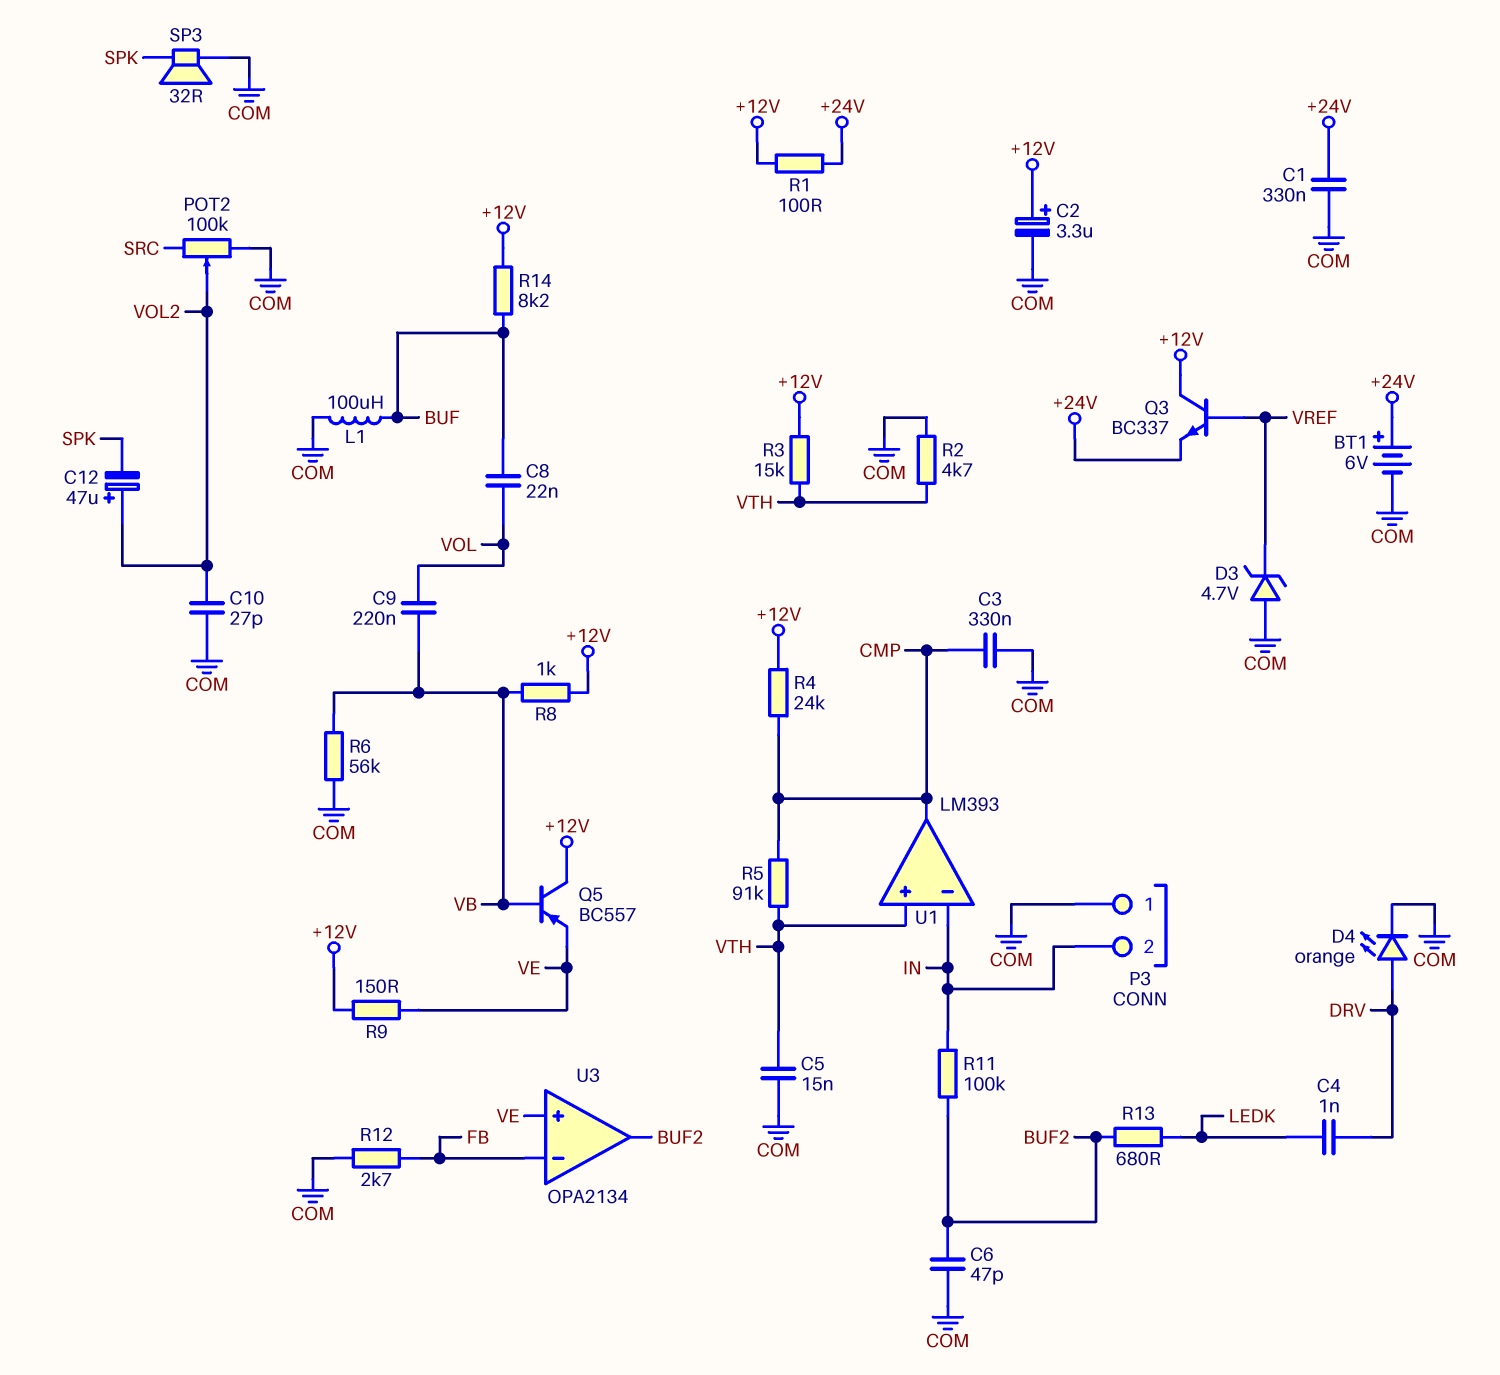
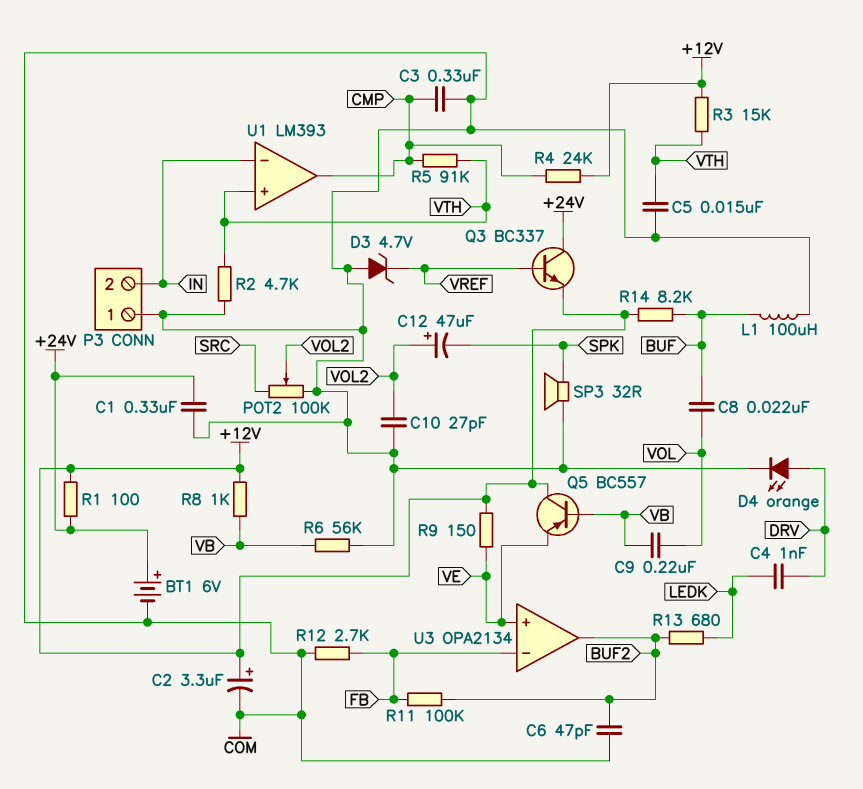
Q3: NPN BC337 (B VREF, C +12V, E +24V) -> NPN BC337 (B VREF, C +24V, E +12V)
R11: 100k (BUF2, IN) -> 100k (BUF2, FB)

